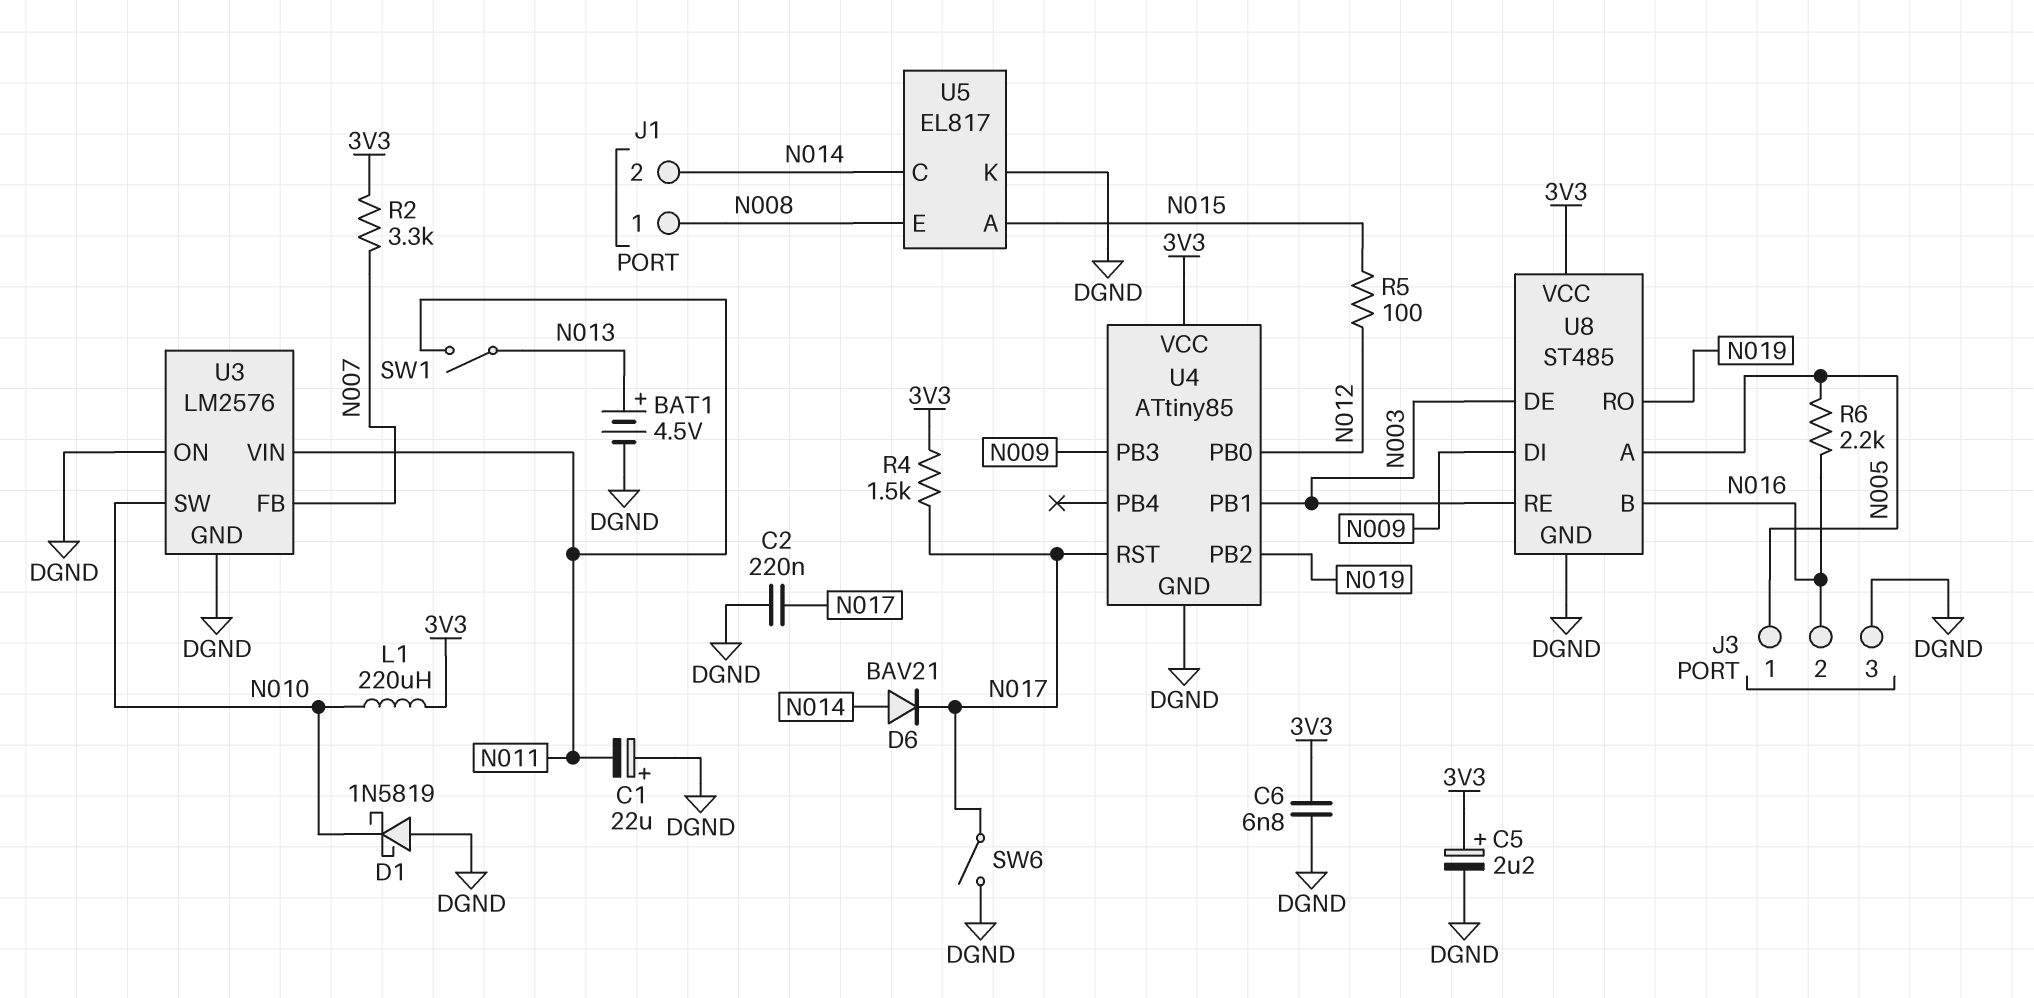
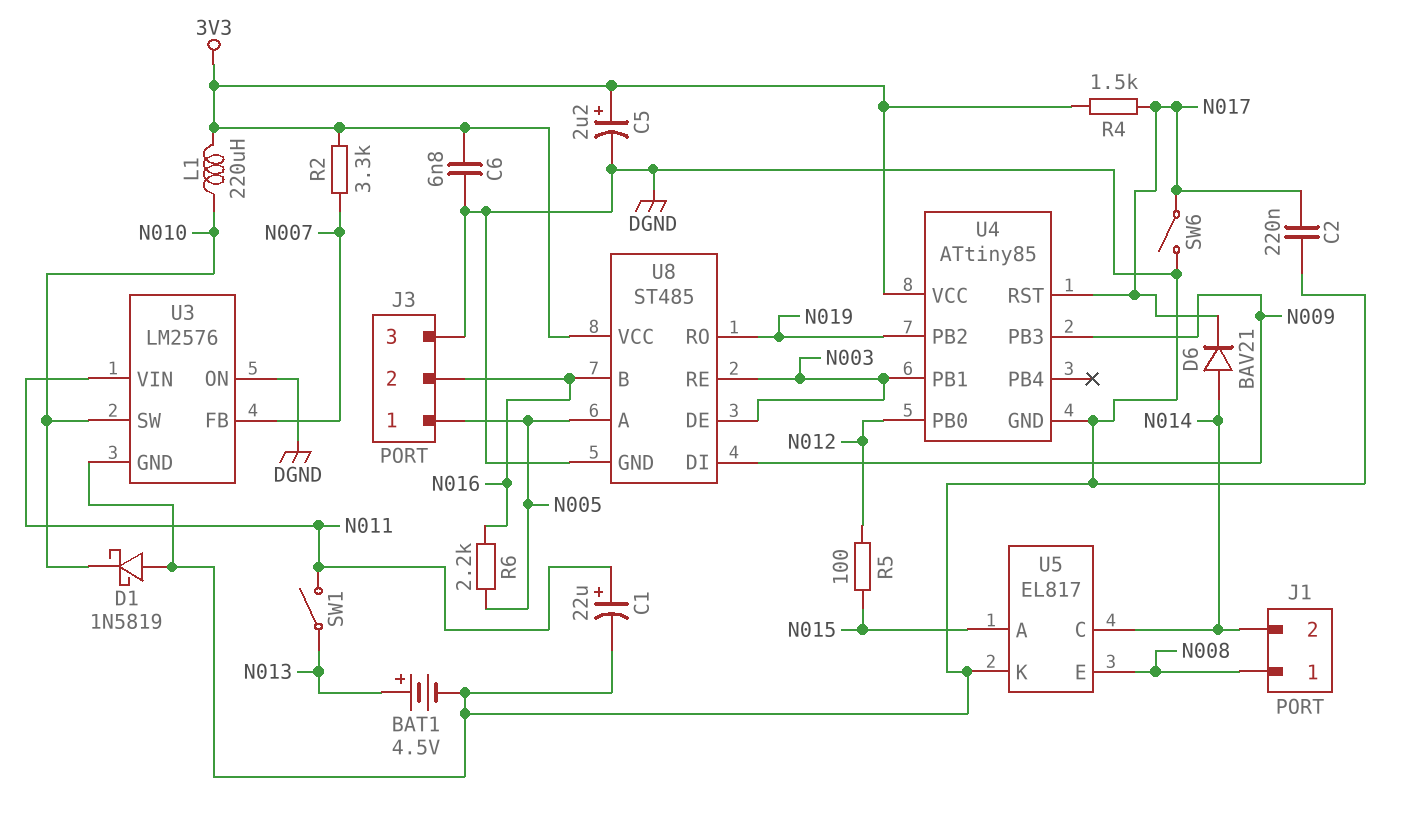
C1: 22uF (plus DGND, minus N011) -> 22uF (plus N011, minus DGND)

